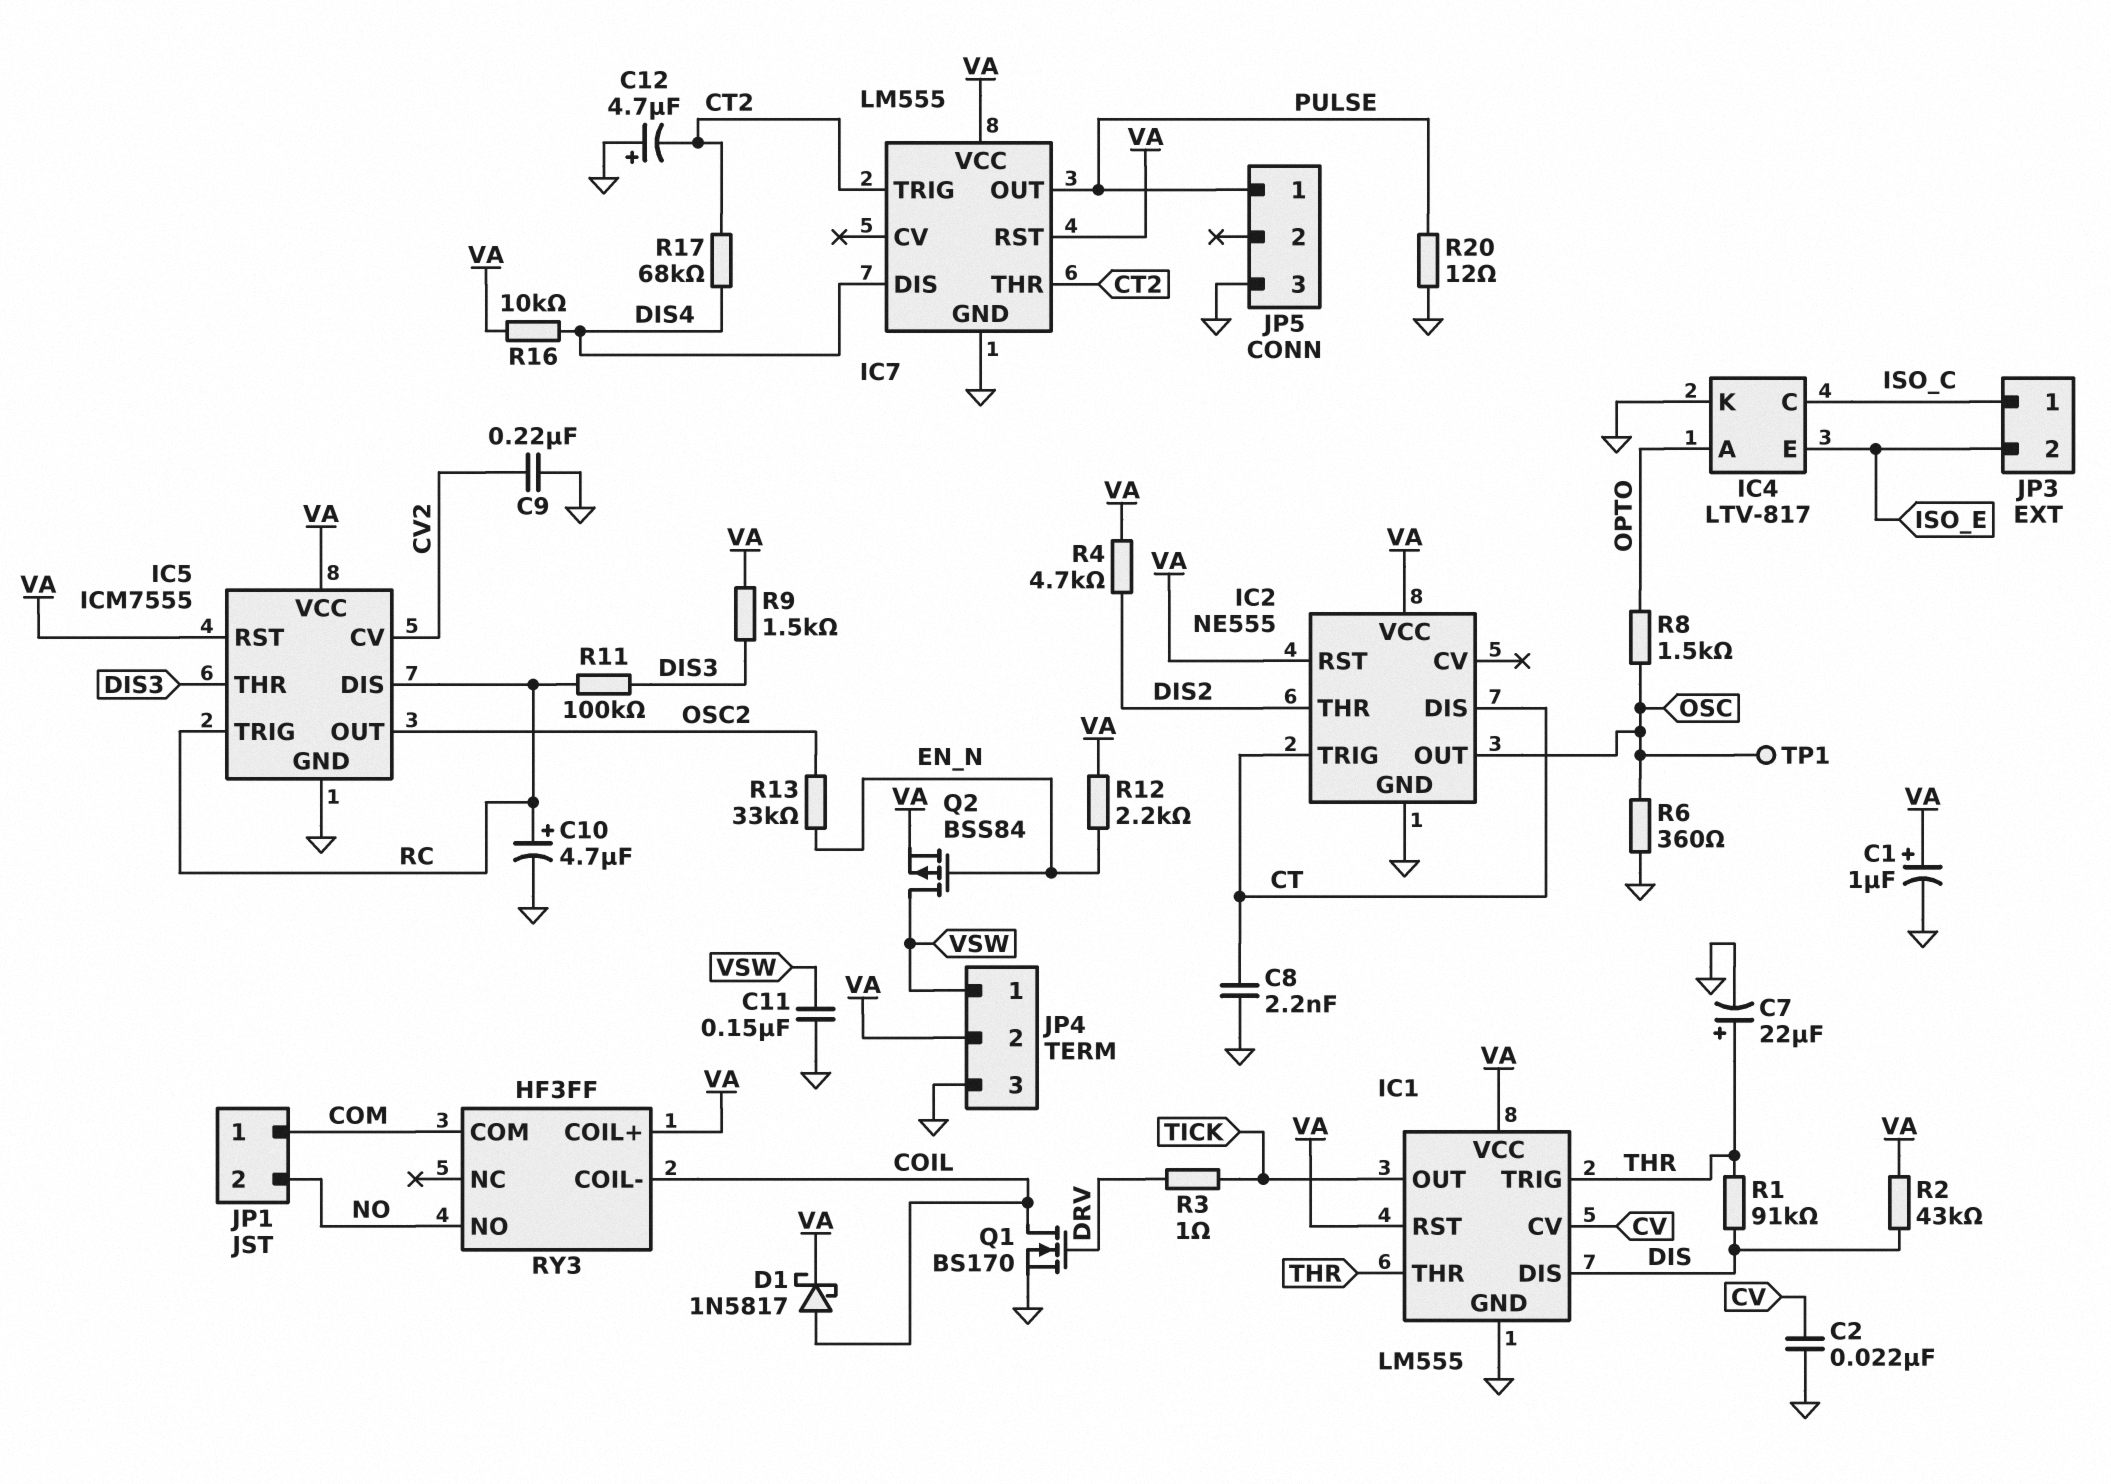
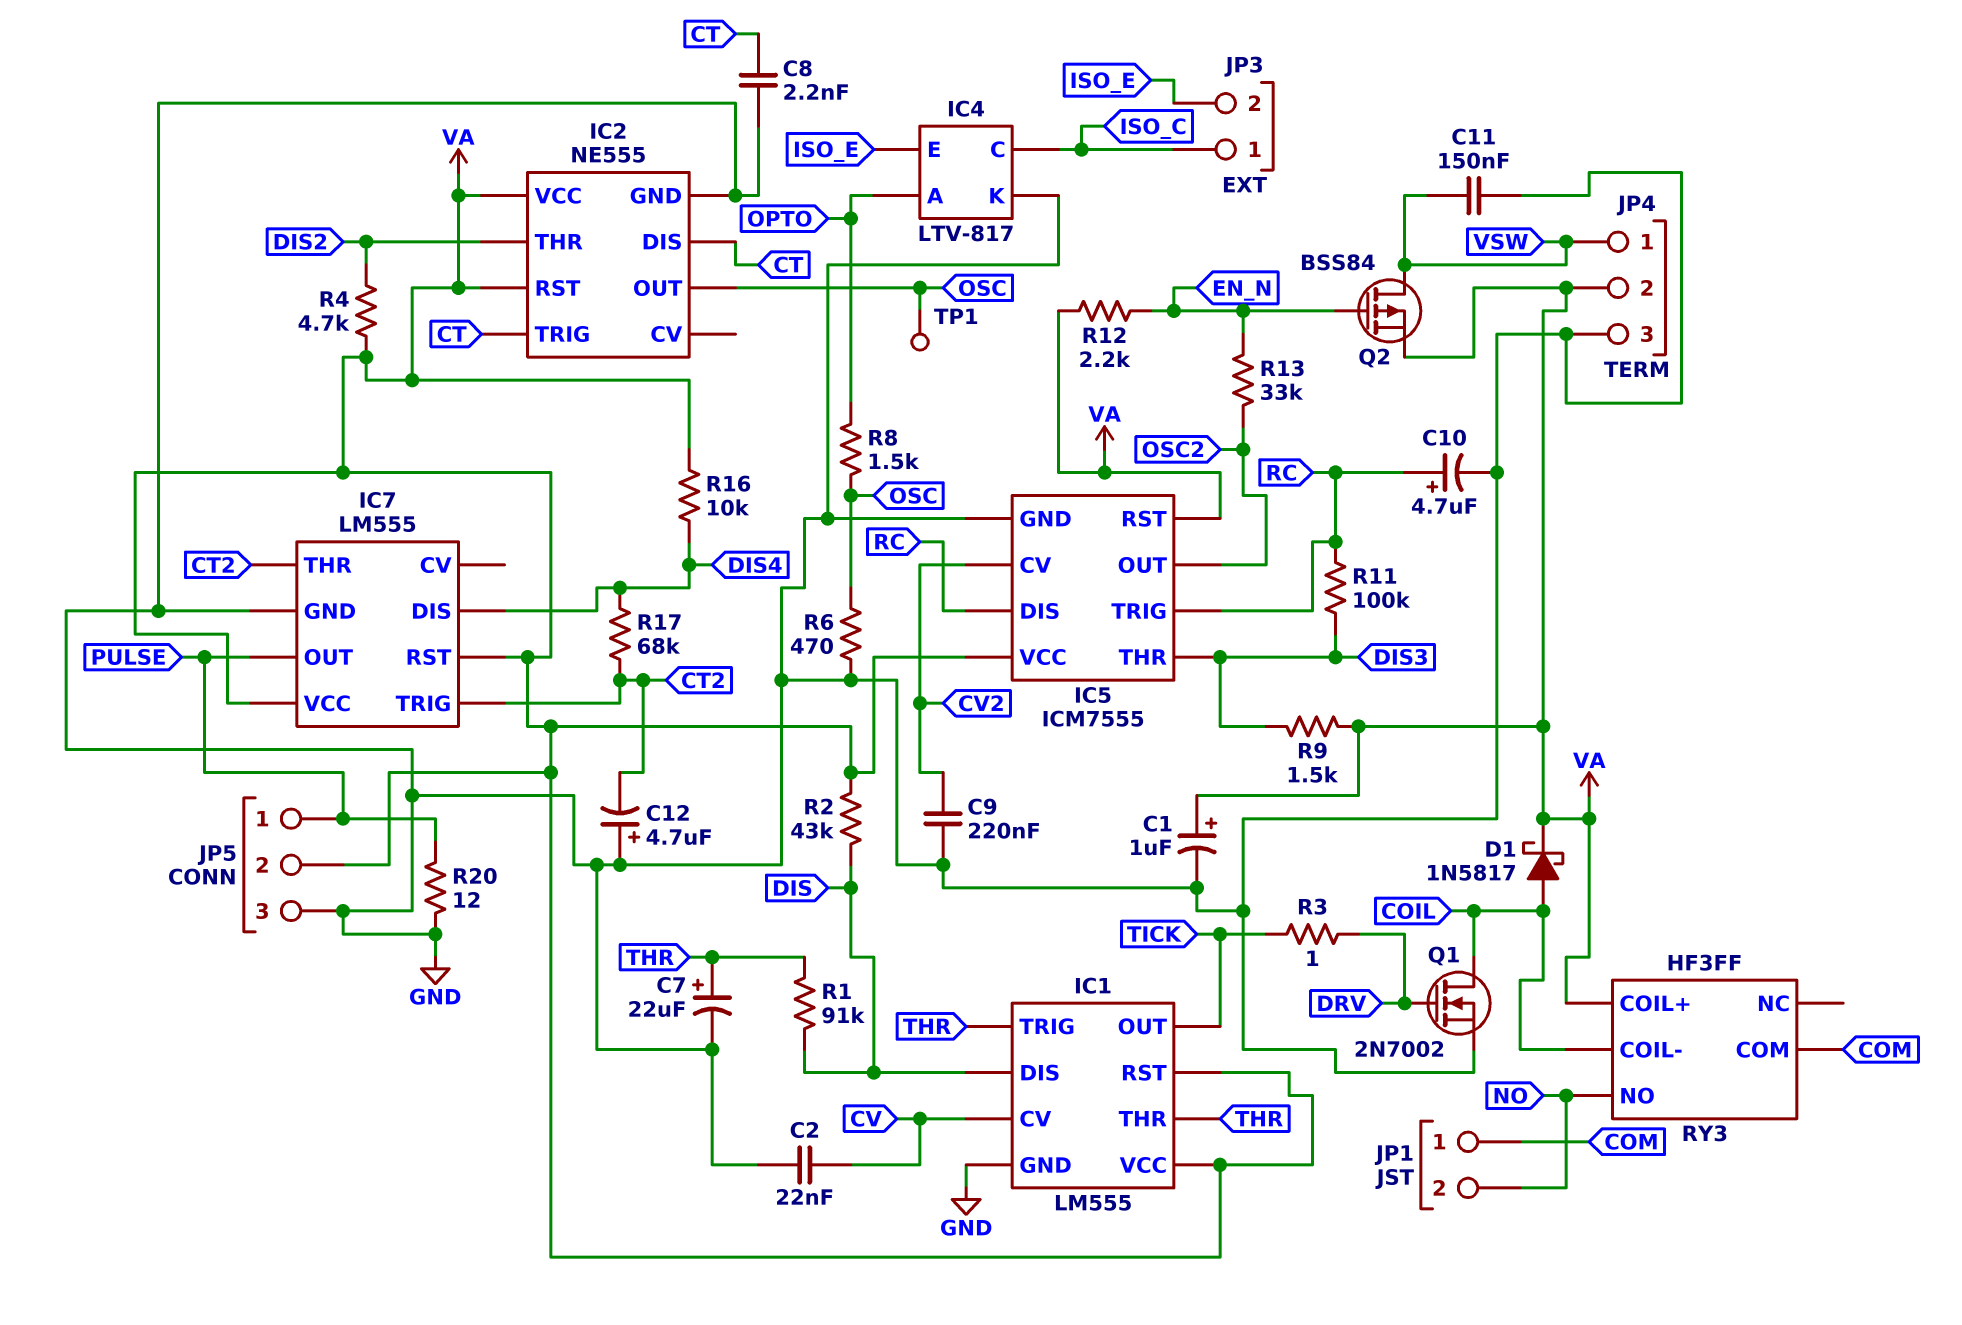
JP5 pin 2: none -> VA
Q1: NMOS BS170 (G DRV, D COIL, S GND) -> NMOS 2N7002 (G DRV, D COIL, S GND)
R6: 360 (GND, OSC) -> 470 (GND, OSC)

